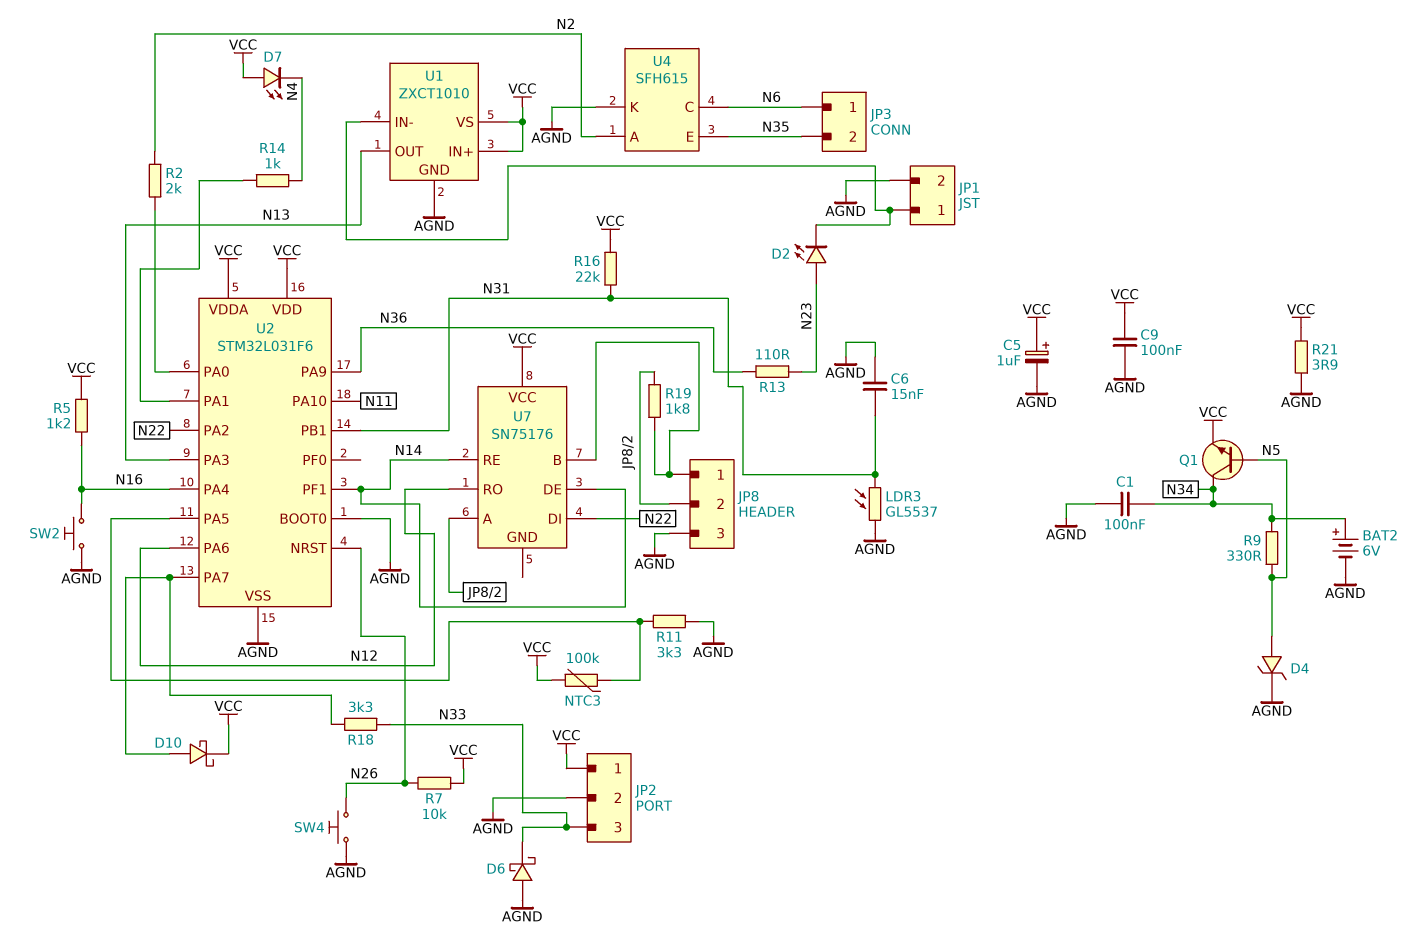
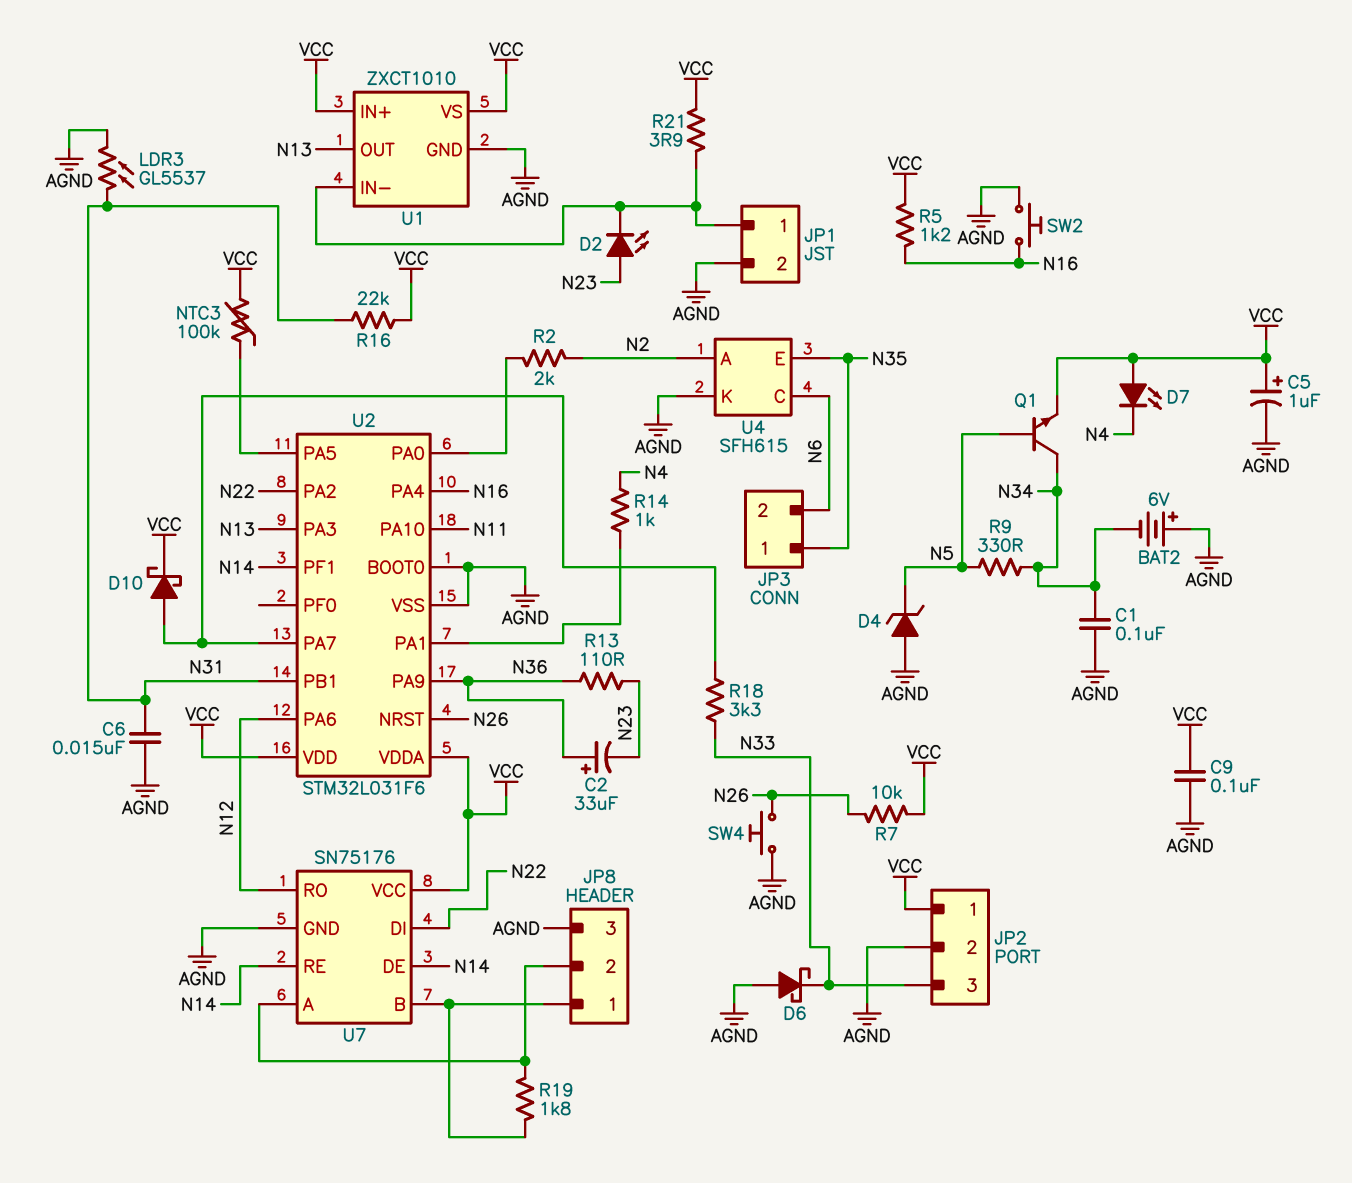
BAT2: 6V (plus N34, minus AGND) -> 6V (plus AGND, minus N34)
C2: none -> 33uF (plus N36, minus N23)
D4: zener (A N5, K AGND) -> zener (A AGND, K N5)
JP3 pin 1: N6 -> N35
JP3 pin 2: N35 -> N6
R11: 3.3k (AGND, U2/PA5) -> none
R21: 3.9 (AGND, VCC) -> 3.9 (JP1/1, VCC)
U7 pin GND: none -> AGND

